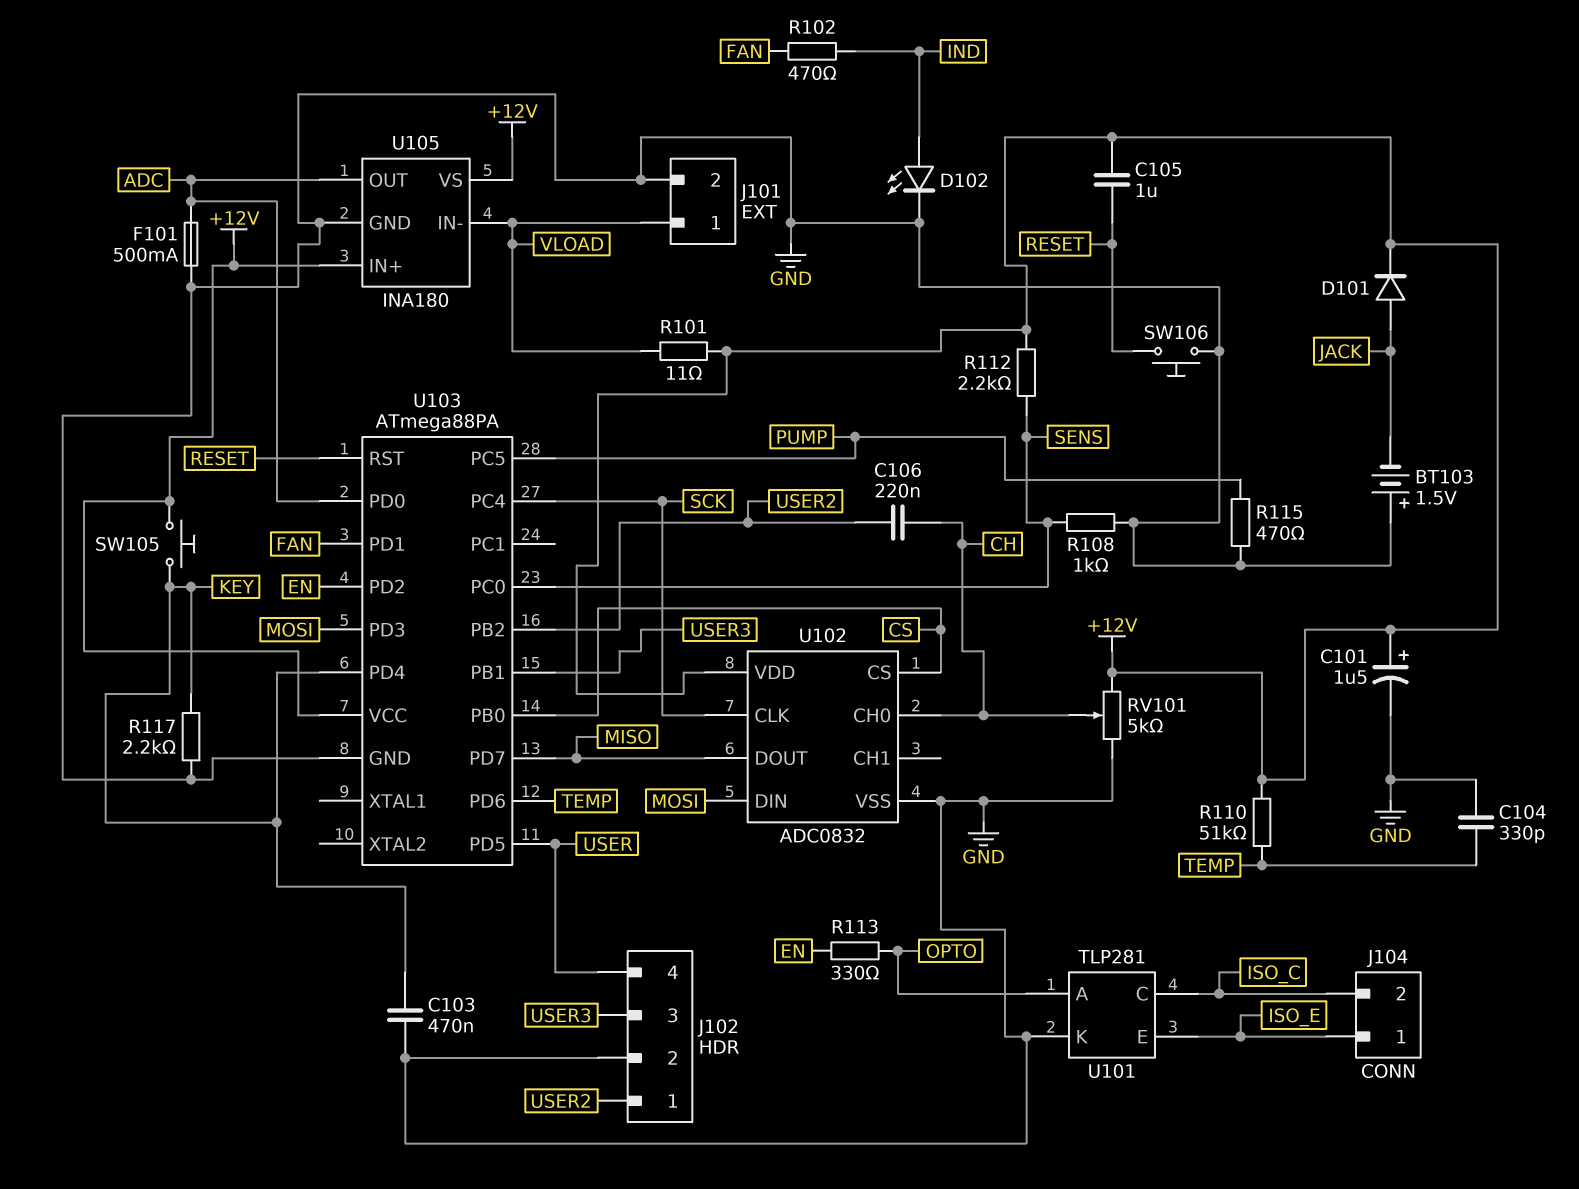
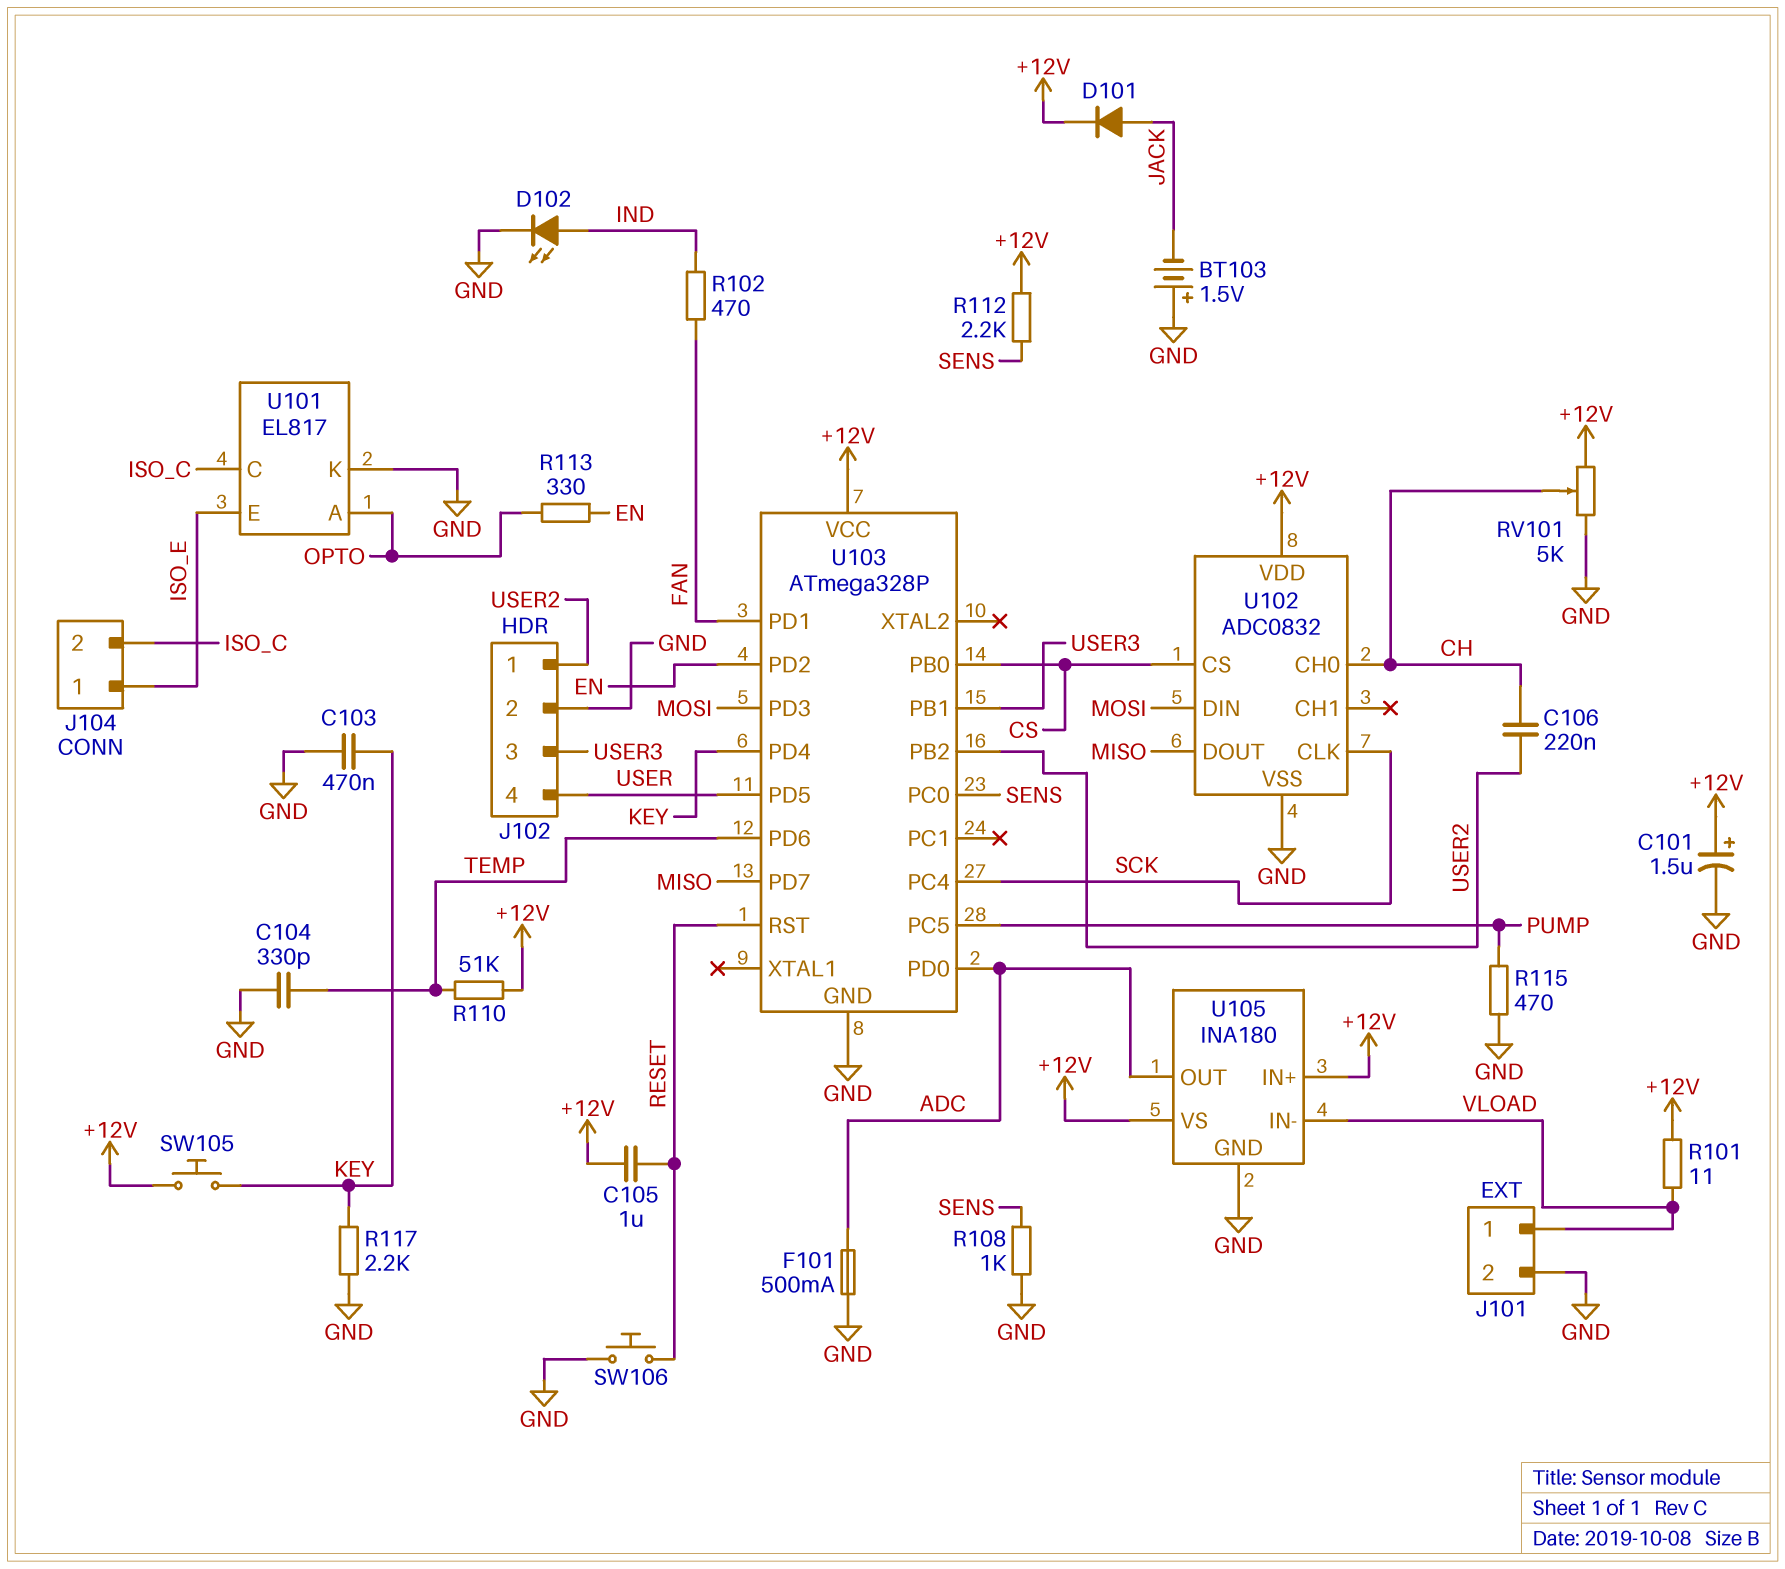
U101: TLP281 -> EL817
U103: ATmega88PA -> ATmega328P

